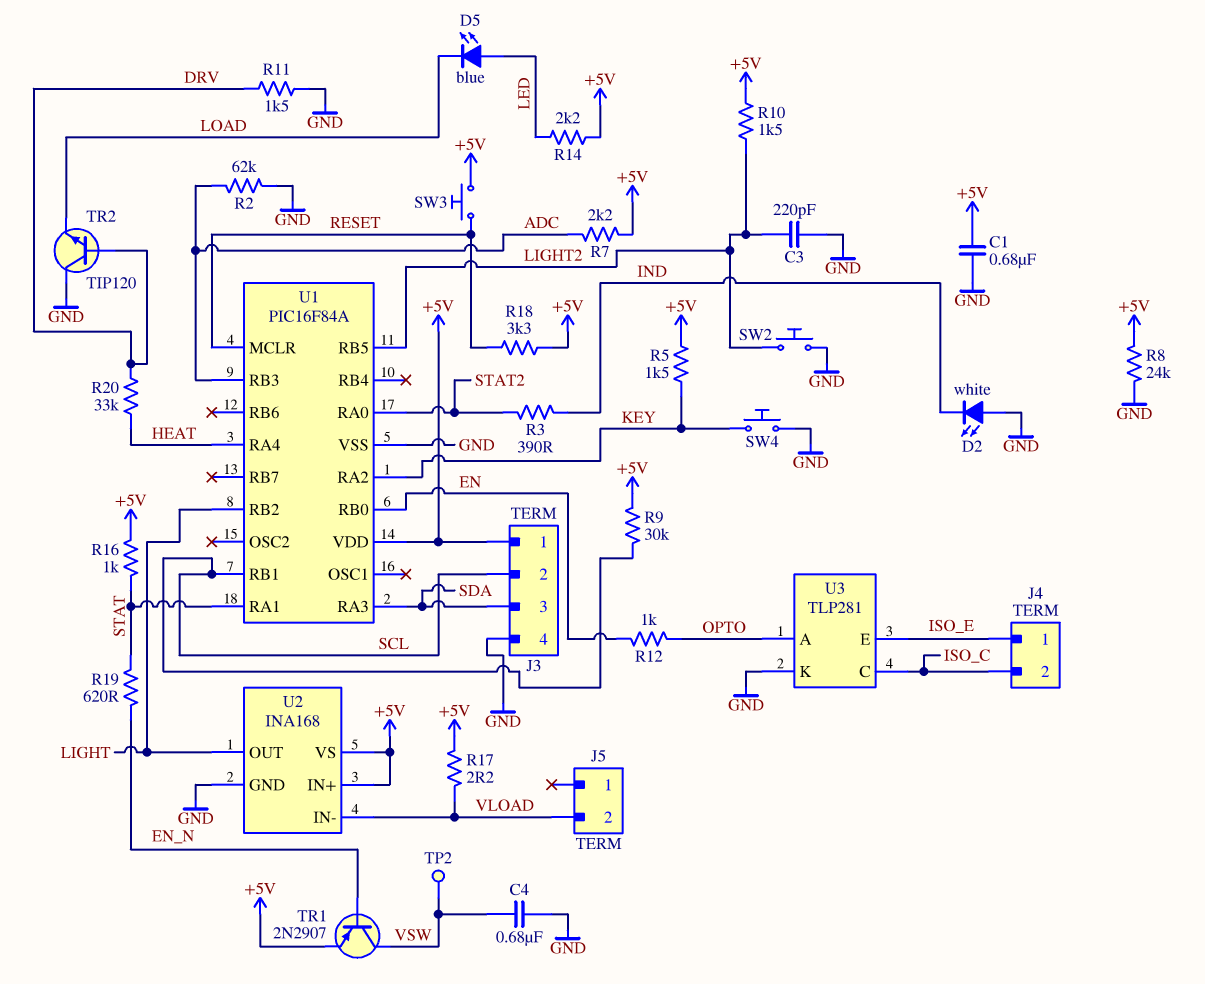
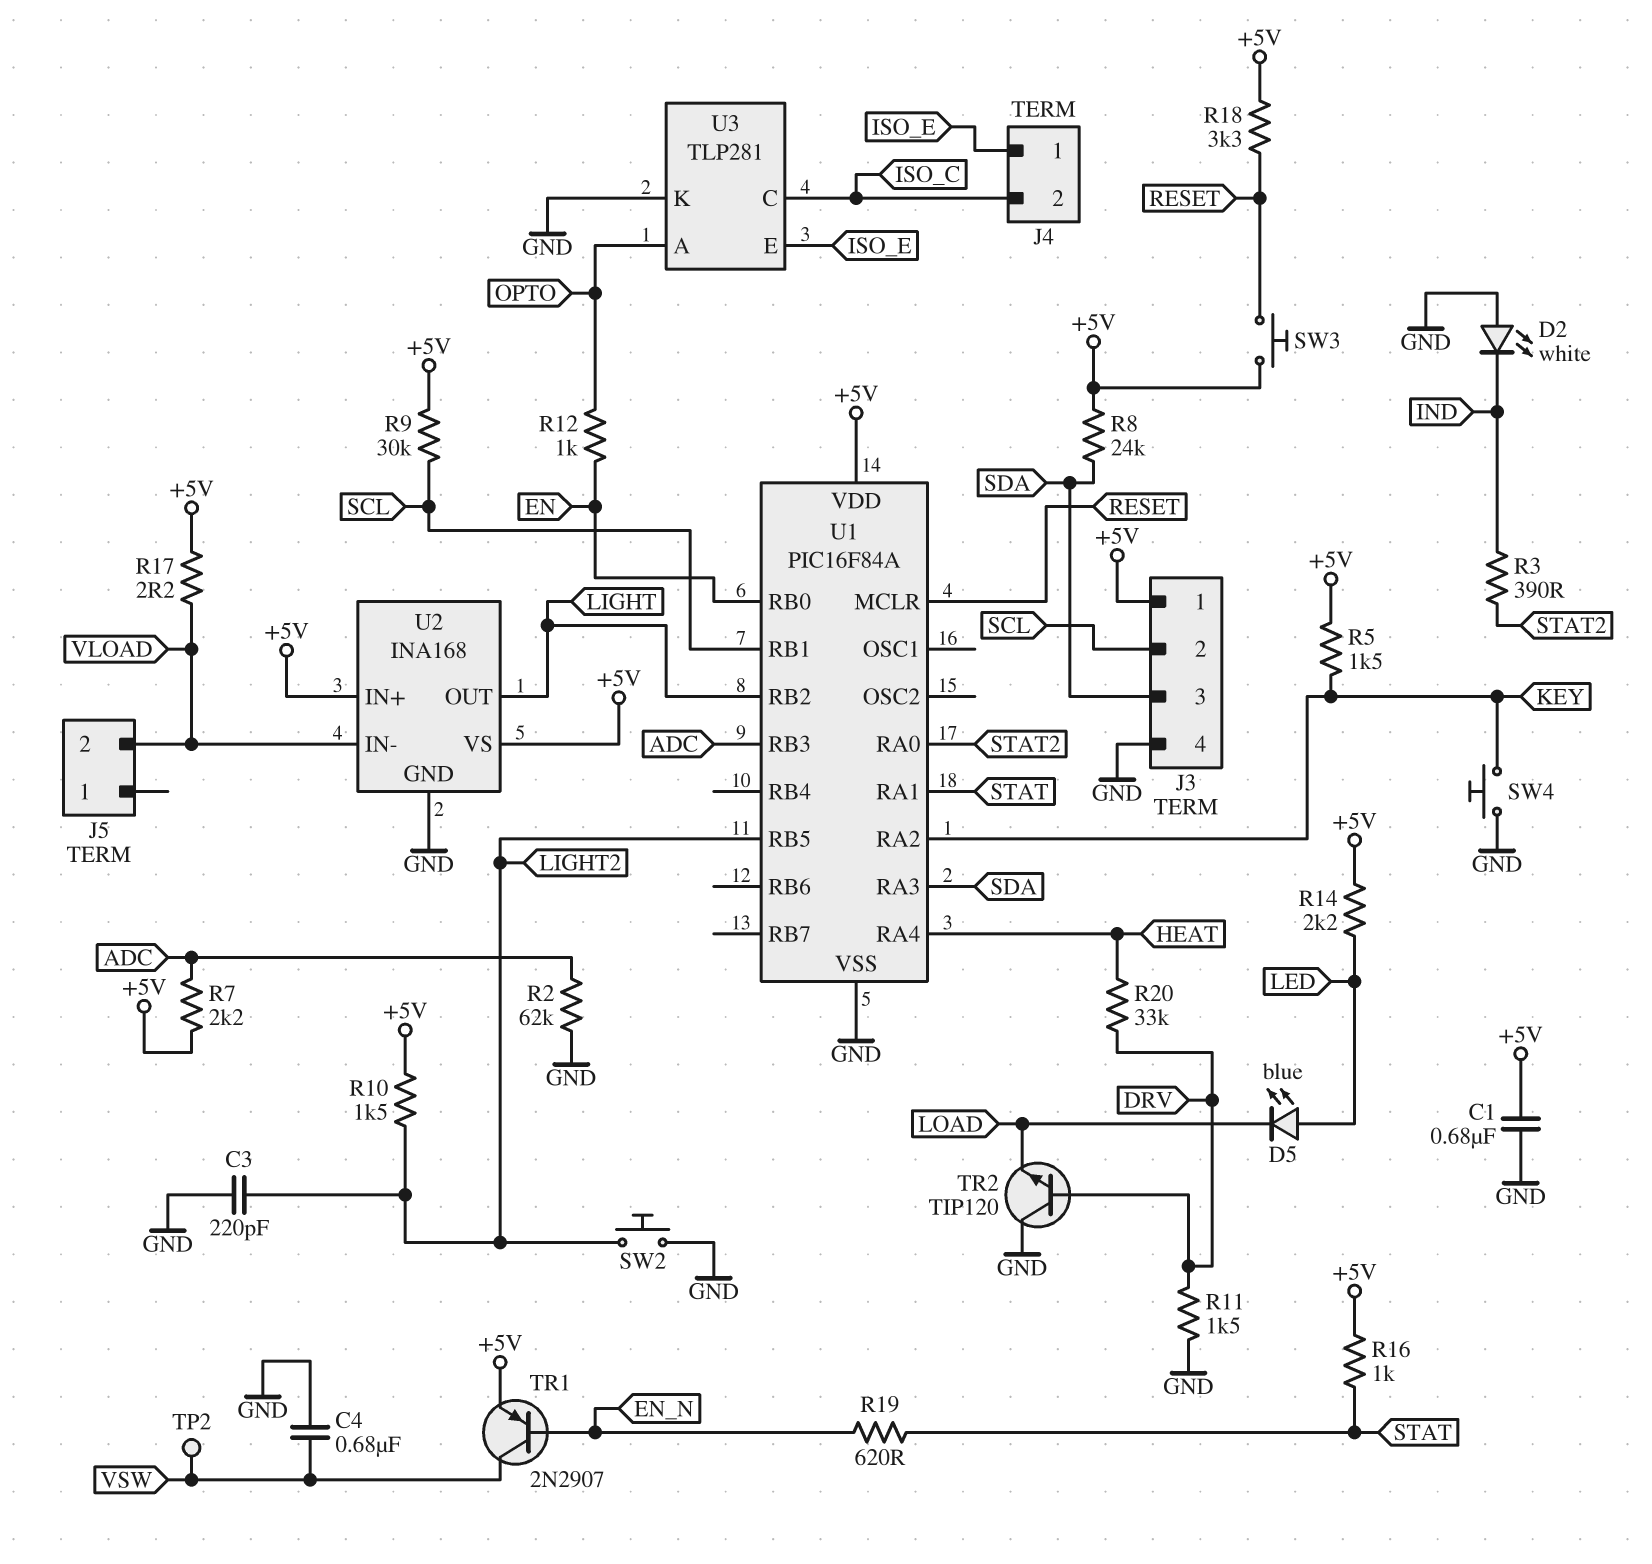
R8: 24k (+5V, GND) -> 24k (+5V, SDA)

